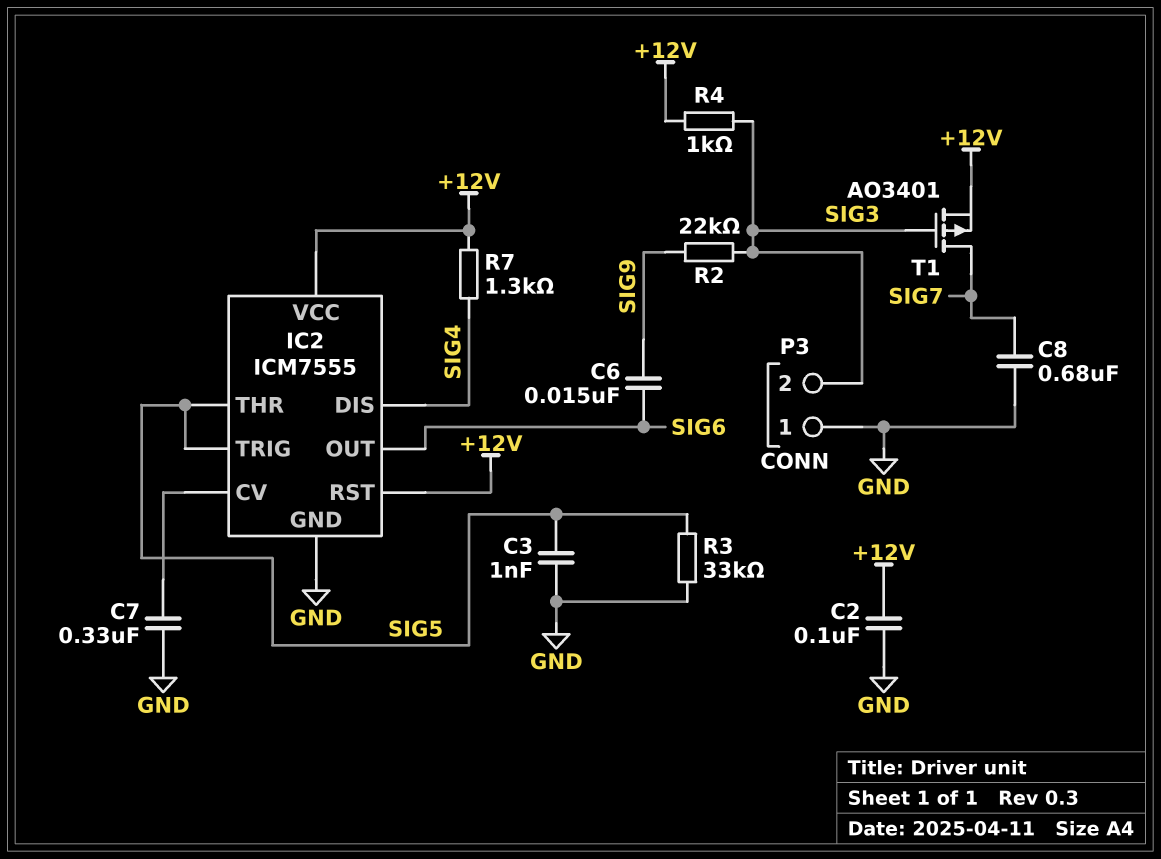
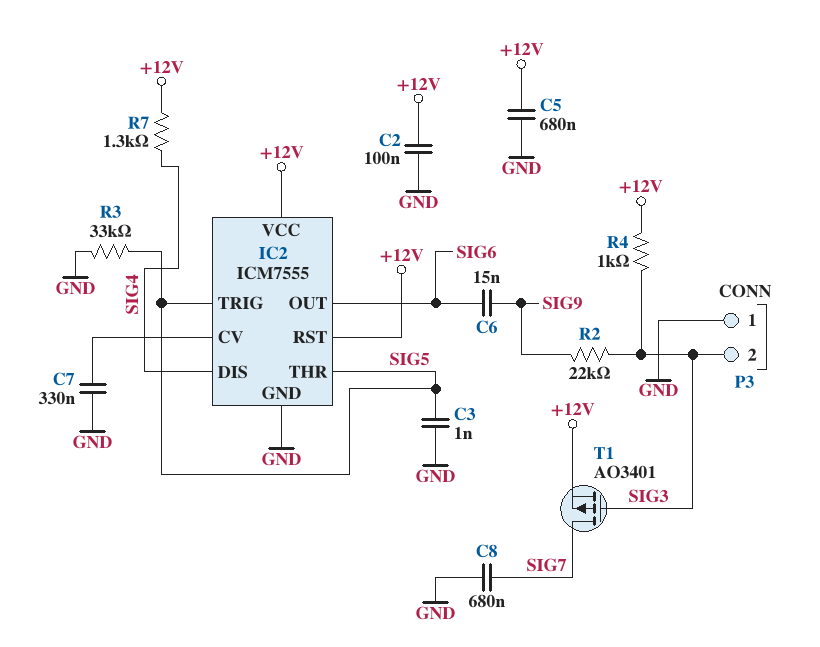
C5: none -> 680nF (+12V, GND)

